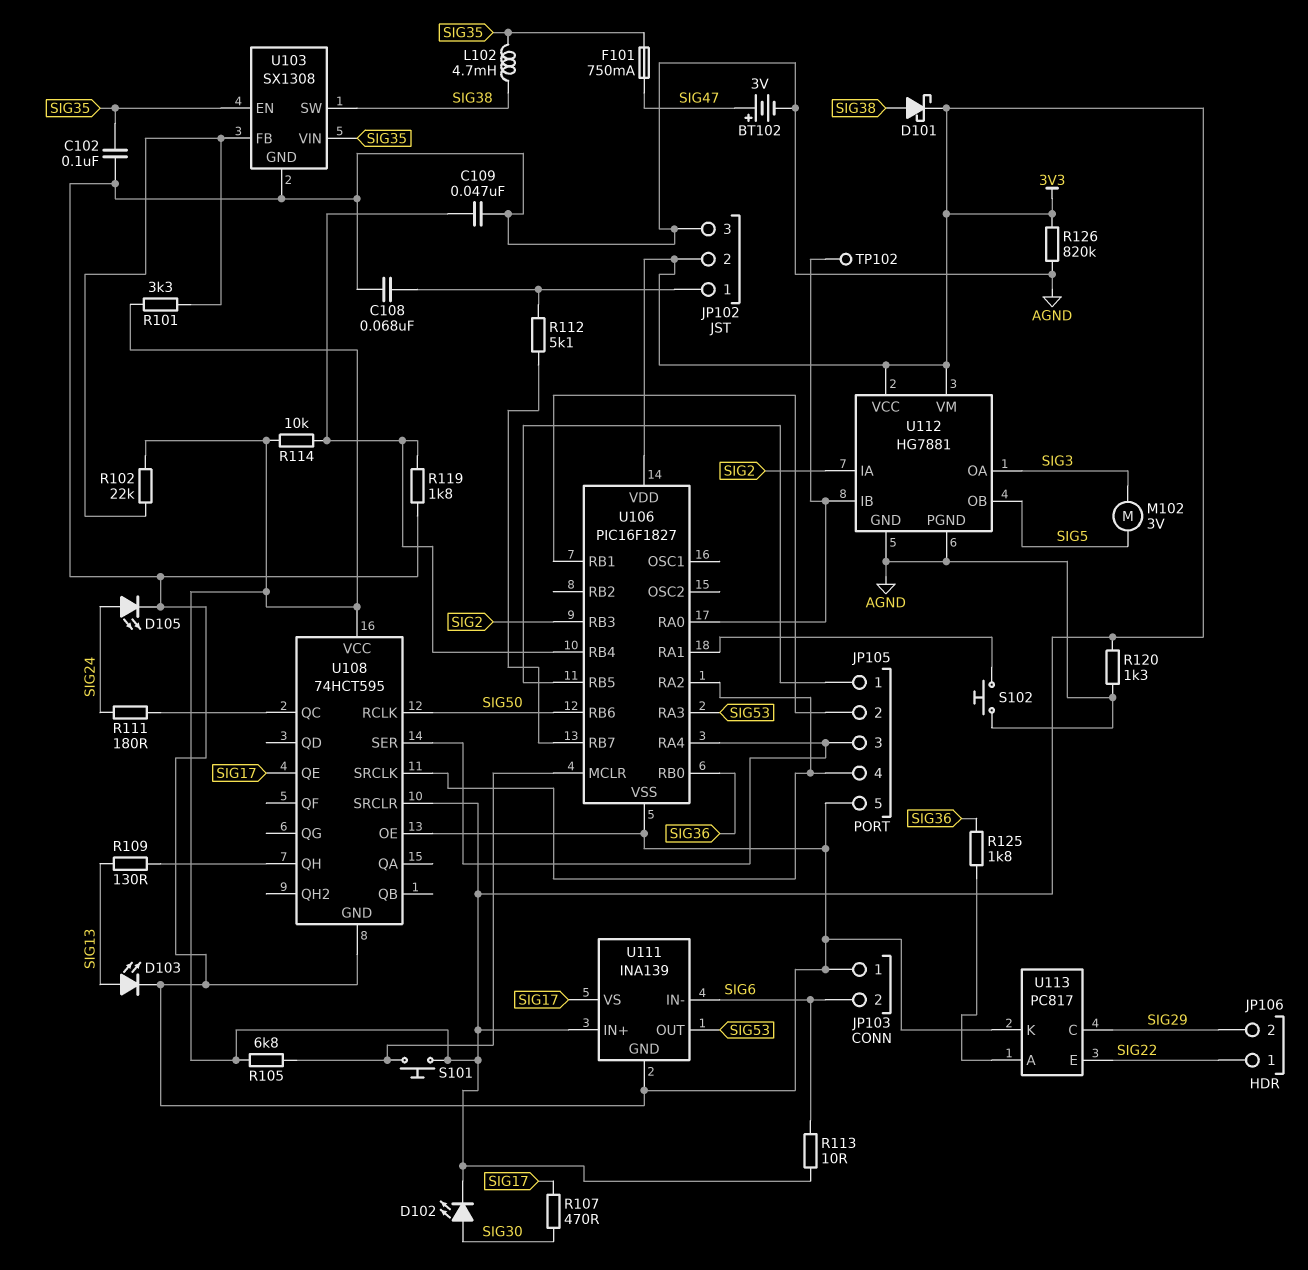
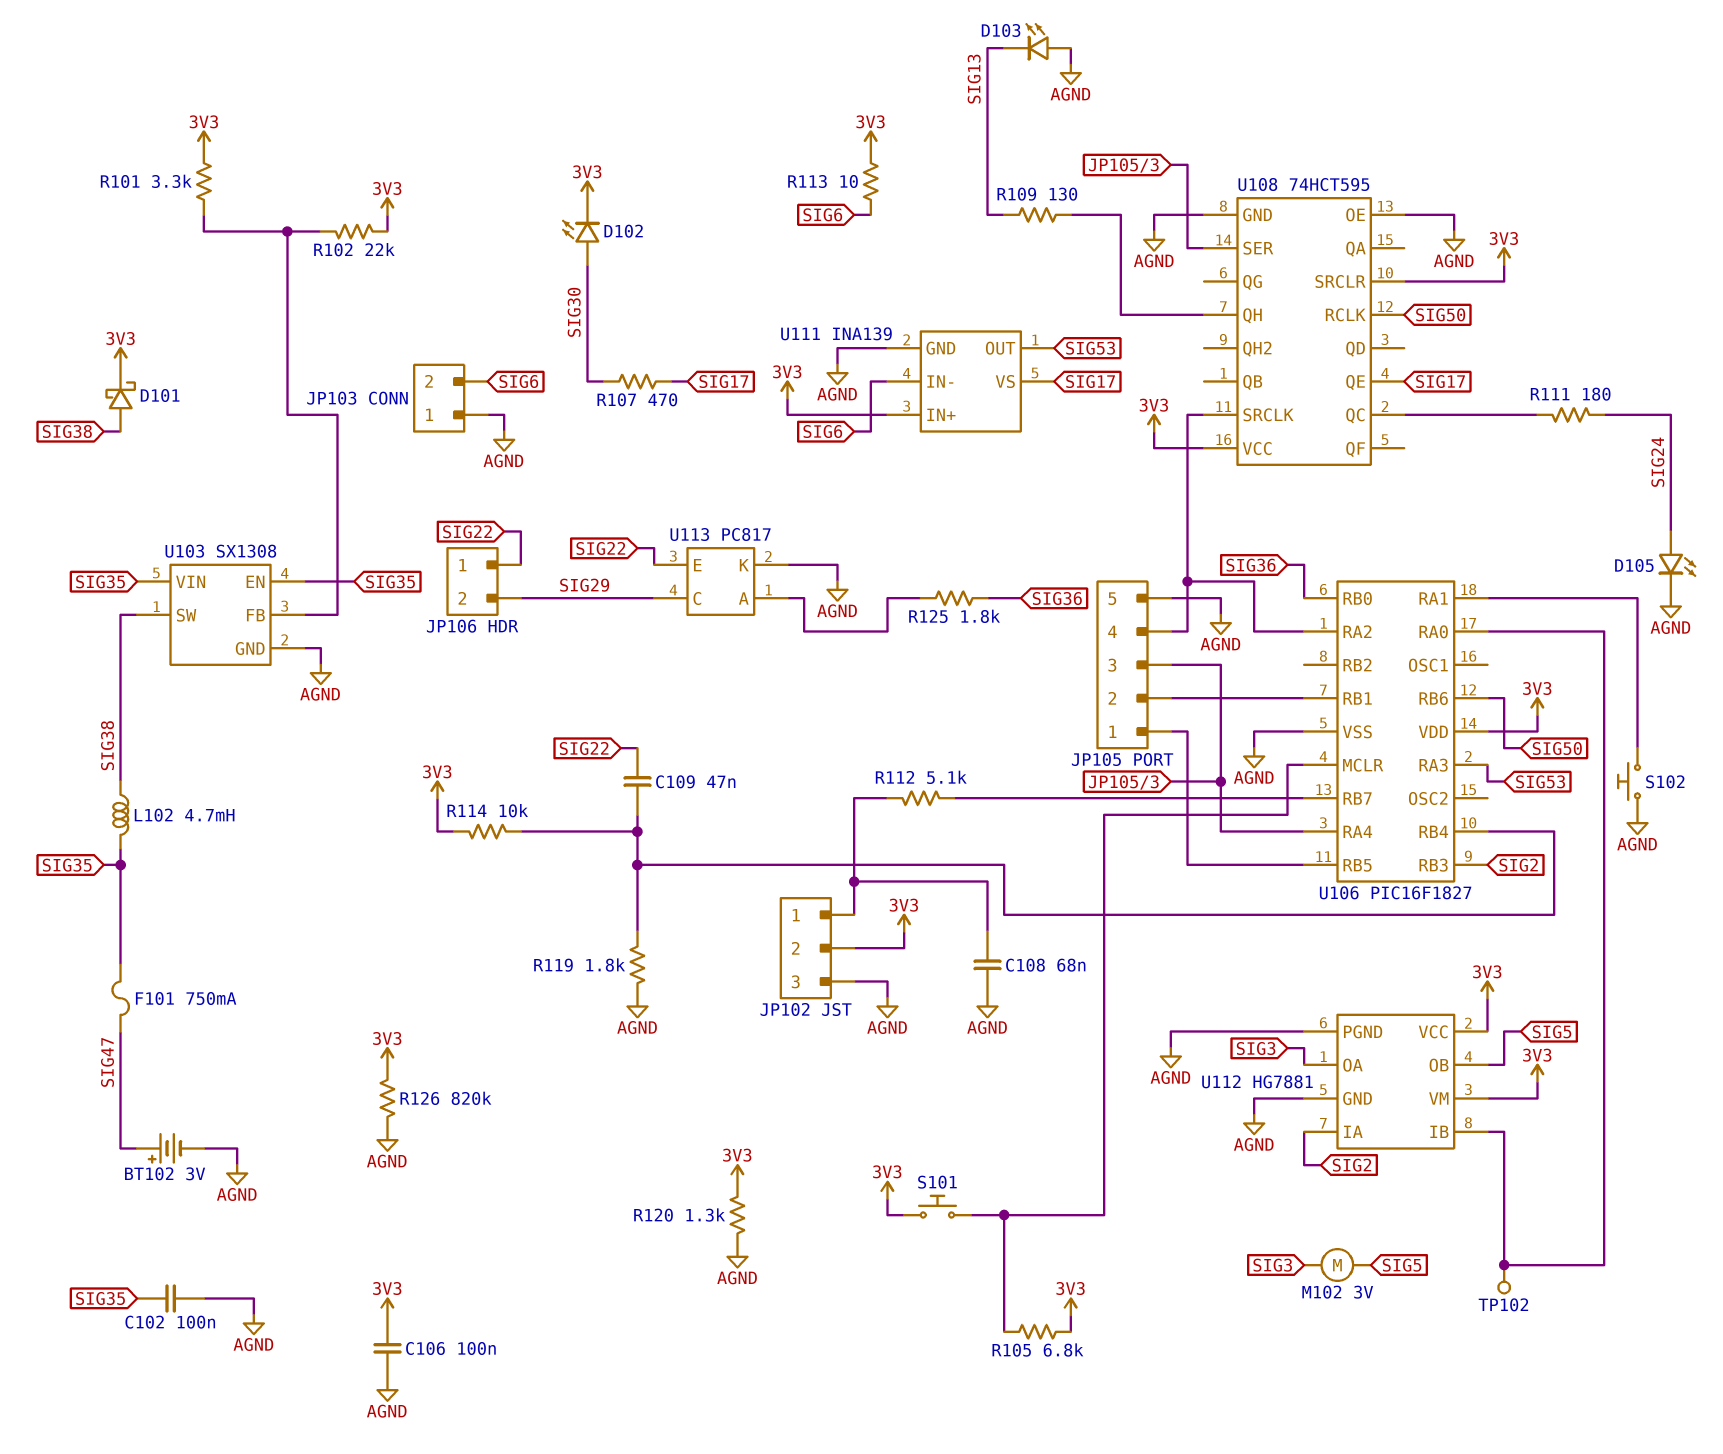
C106: none -> 100nF (3V3, AGND)
C109: 47nF (AGND, U106/RB4) -> 47nF (SIG22, U106/RB4)
D103: LED (A SIG13, K AGND) -> LED (A AGND, K SIG13)

